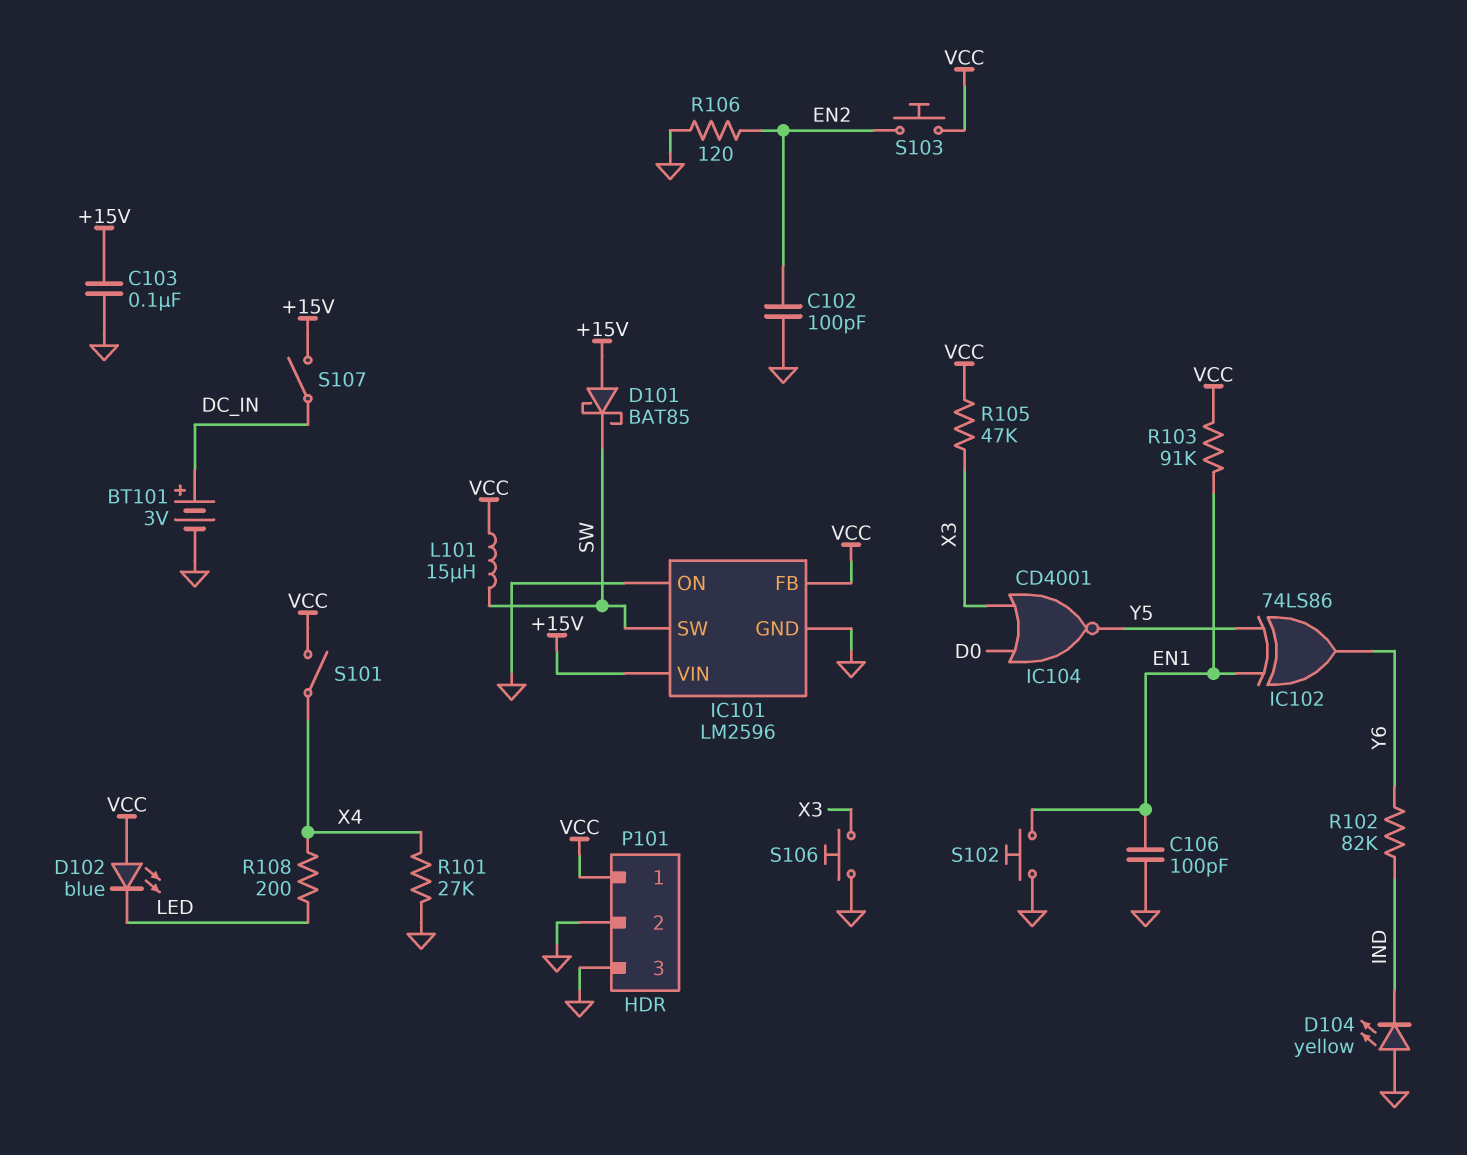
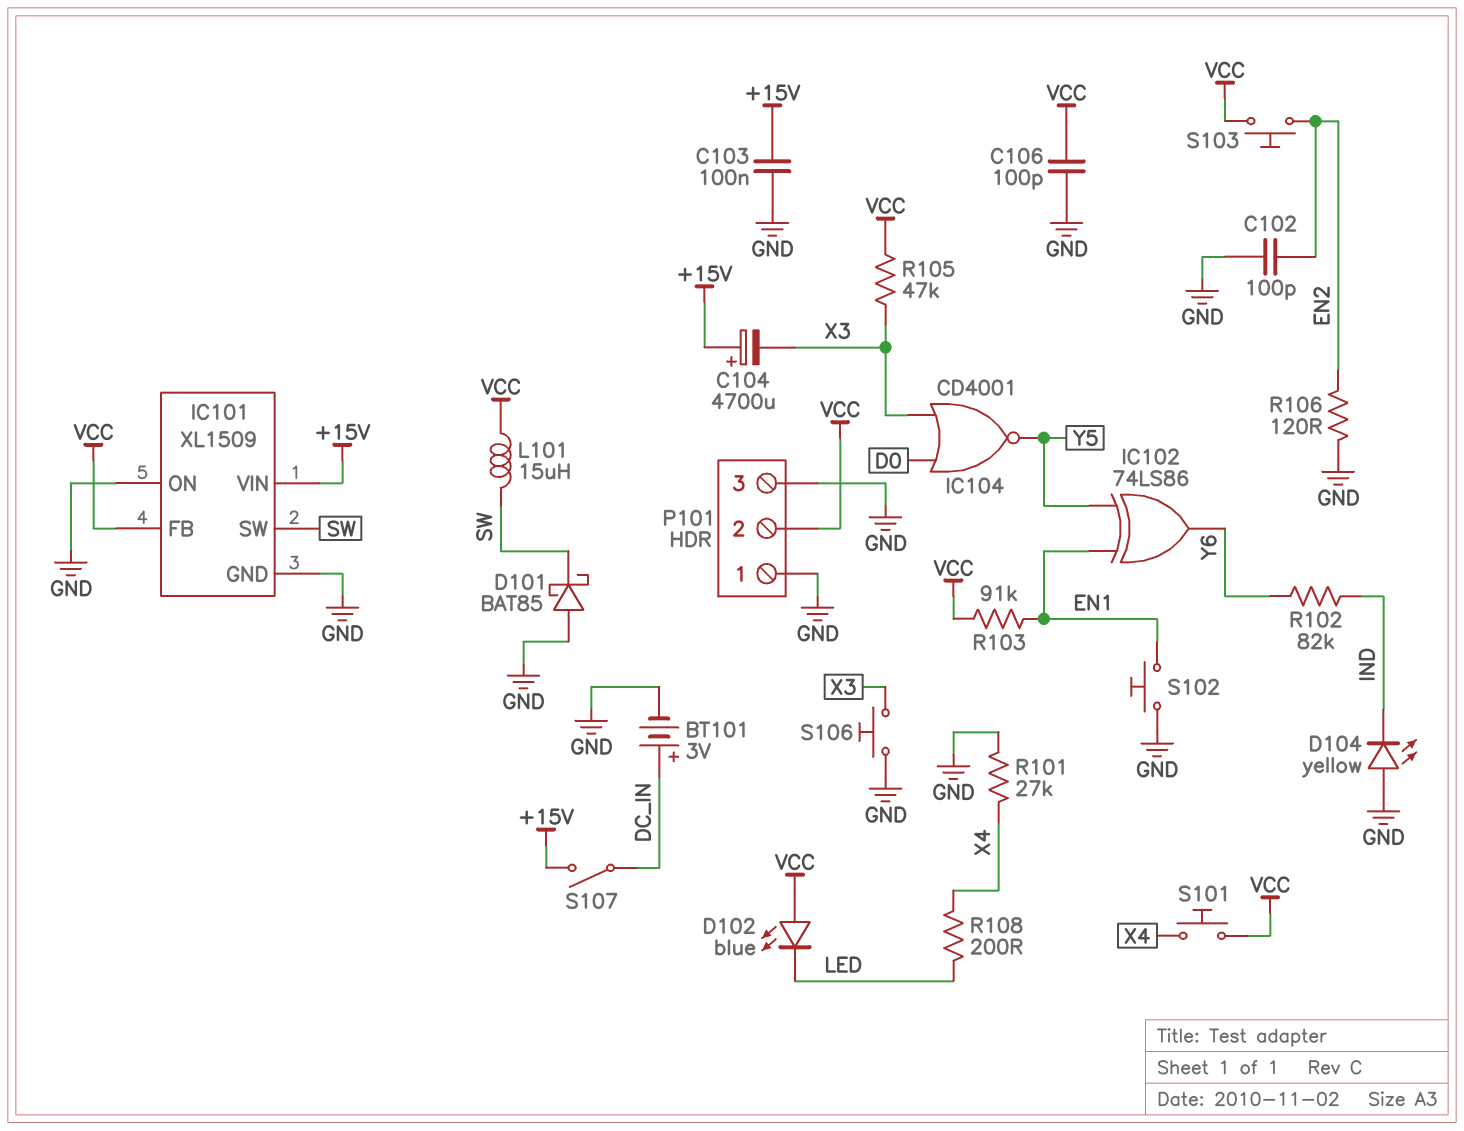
C104: none -> 4700uF (plus +15V, minus X3)
C106: 100pF (EN1, GND) -> 100pF (GND, VCC)
D101: schottky BAT85 (A +15V, K SW) -> schottky BAT85 (A GND, K SW)
IC101: LM2596 -> XL1509
P101 pin 1: VCC -> GND
P101 pin 2: GND -> VCC
S101: switch (VCC, X4) -> button (VCC, X4)

